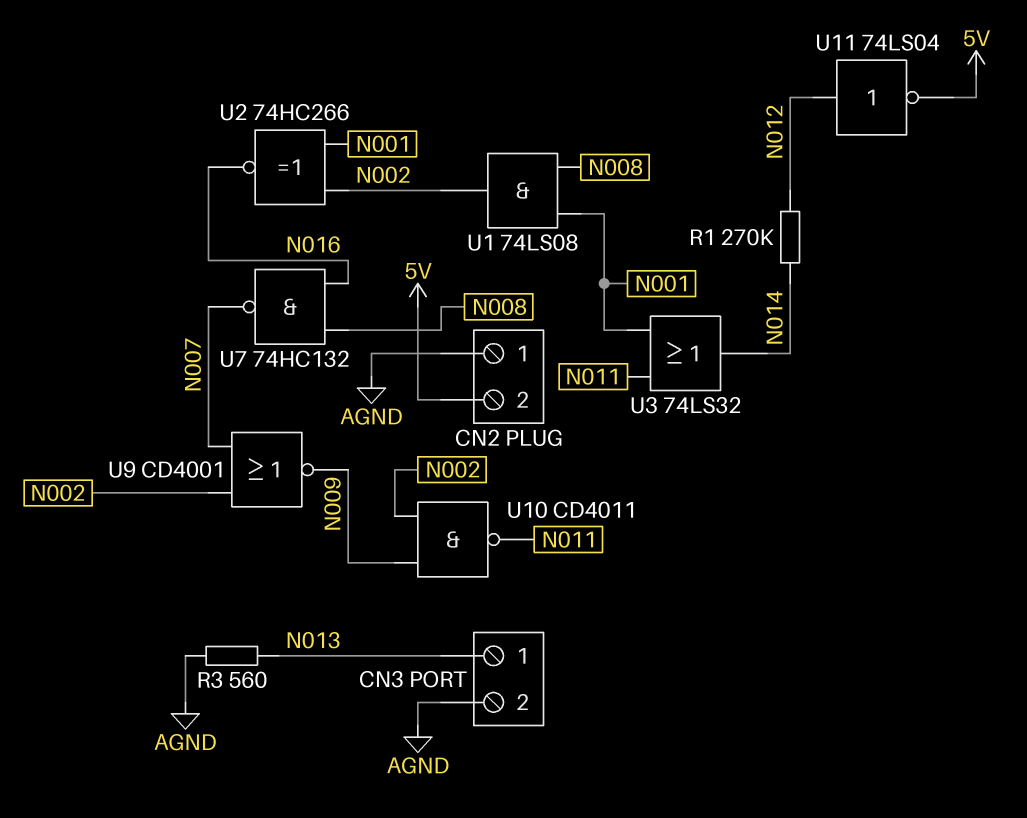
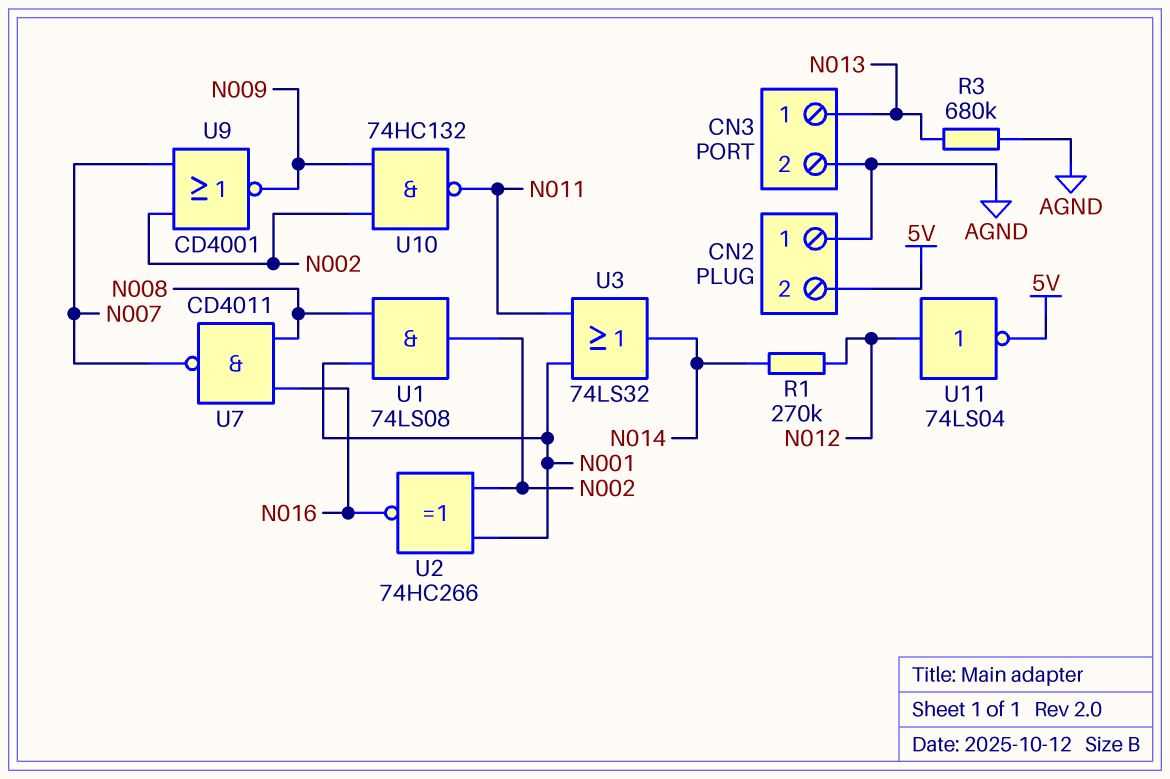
R3: 560 (AGND, N013) -> 680k (AGND, N013)
U7: NAND 74HC132 (in N008, in N016, out N007) -> NAND CD4011 (in N008, in N016, out N007)
U10: NAND CD4011 (in N002, in N009, out N011) -> NAND 74HC132 (in N002, in N009, out N011)

